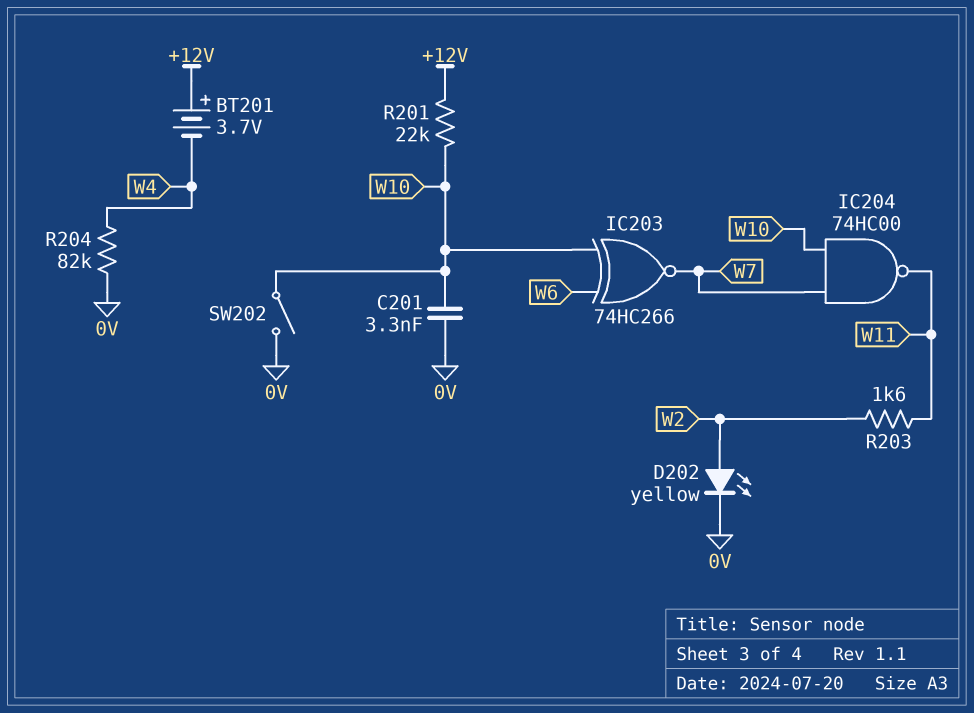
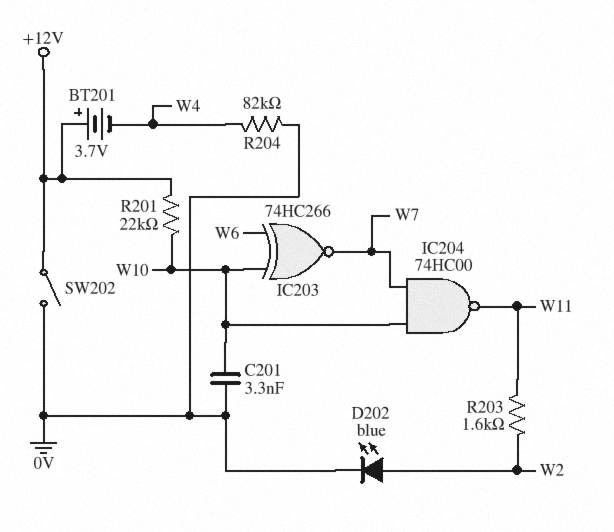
D202: LED yellow (A W2, K 0V) -> LED blue (A W2, K 0V)
SW202: switch (0V, W10) -> switch (+12V, 0V)

